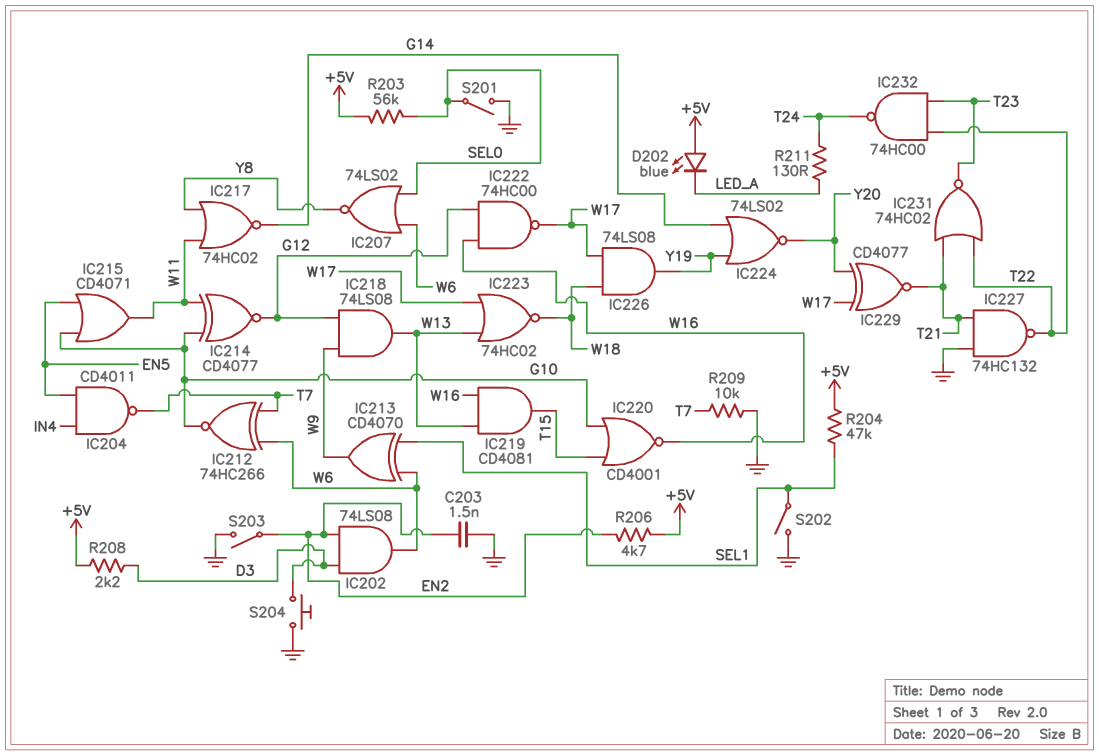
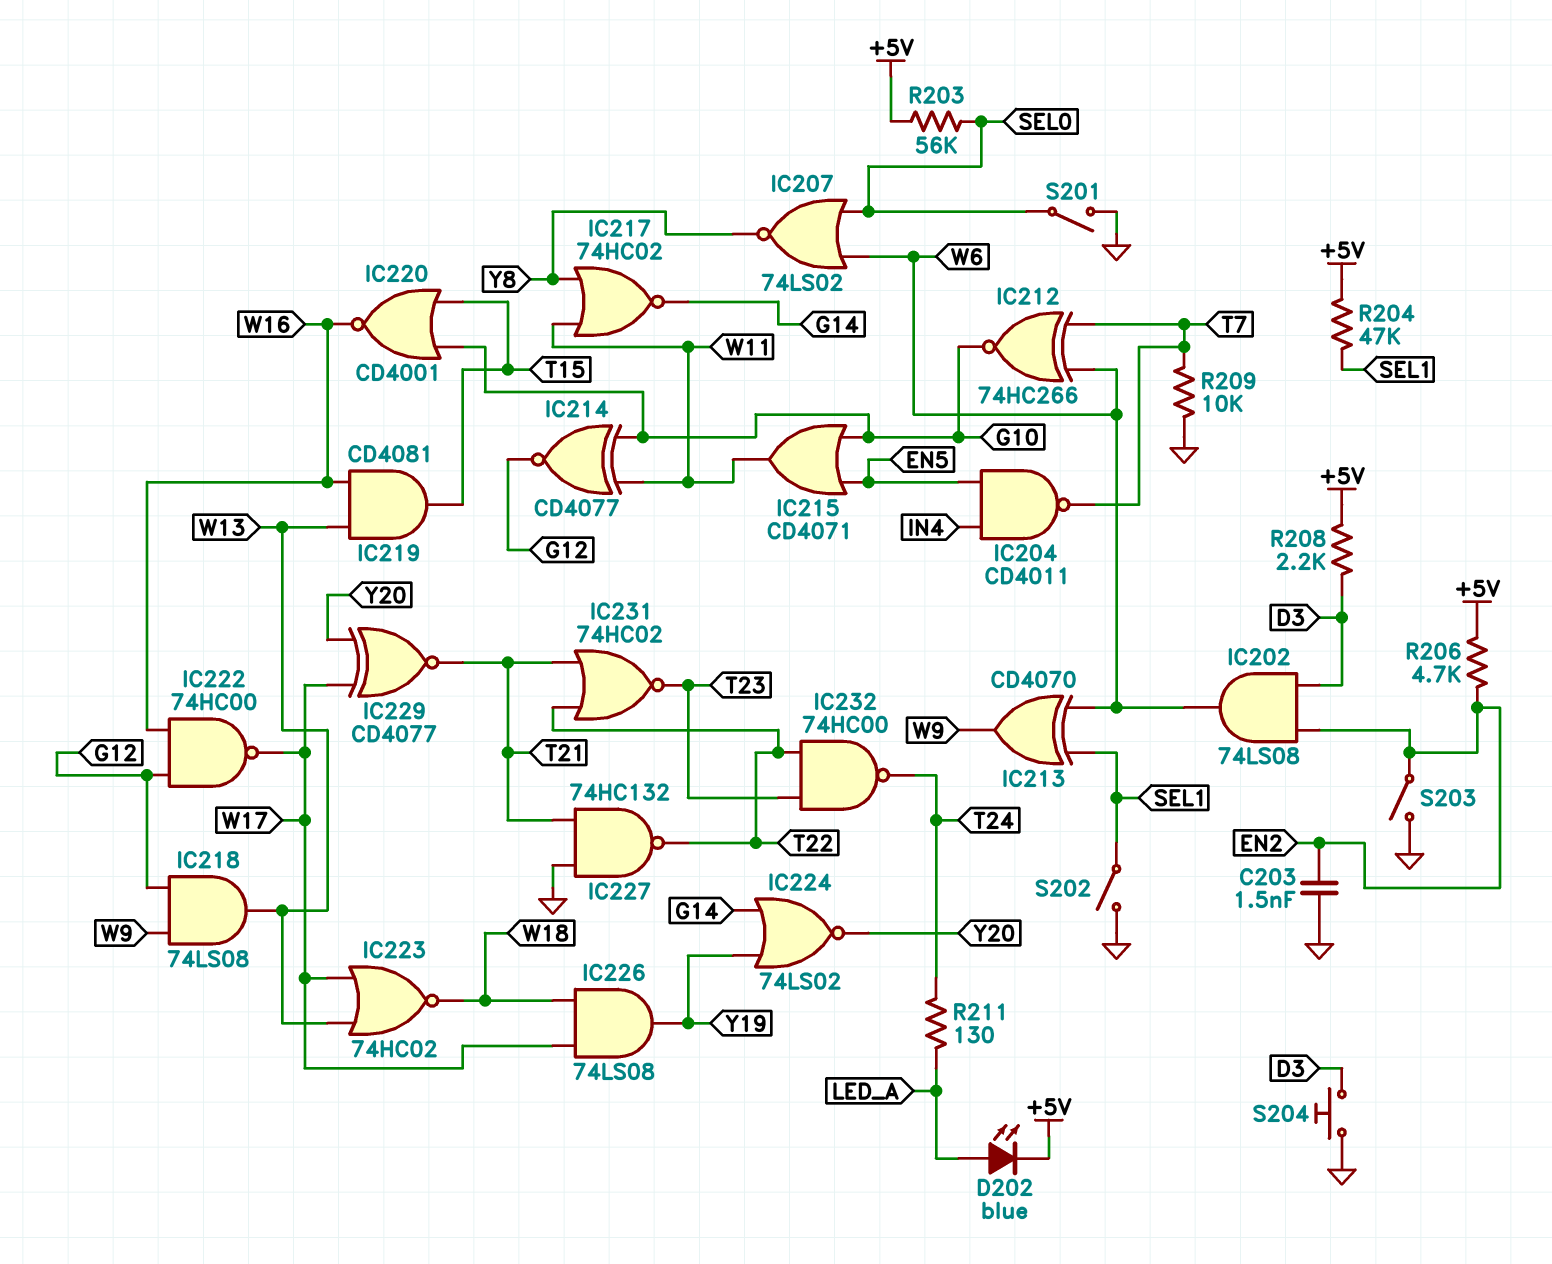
D202: LED blue (A +5V, K LED_A) -> LED blue (A LED_A, K +5V)

